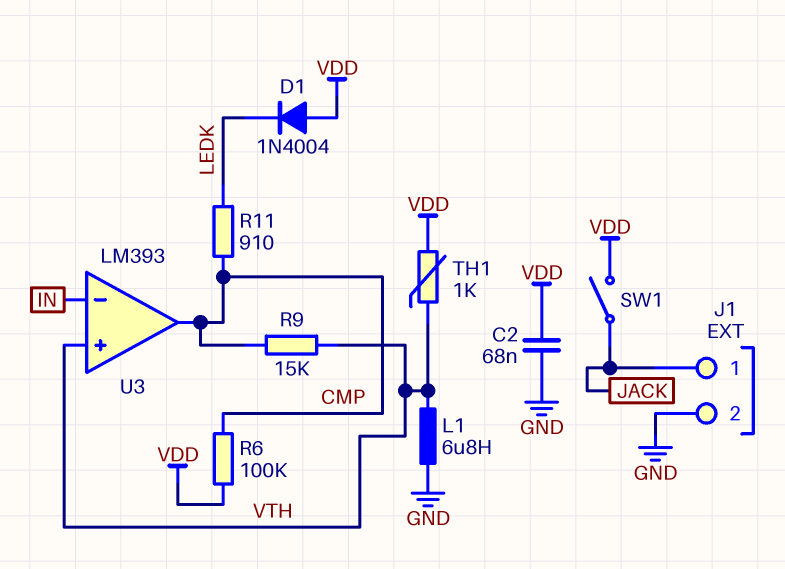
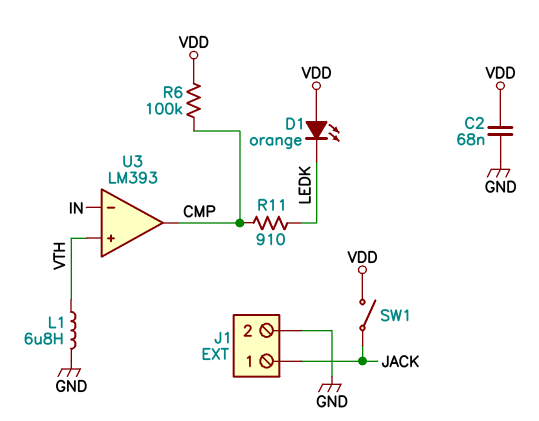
D1: diode 1N4004 (A VDD, K LEDK) -> LED orange (A VDD, K LEDK)
R9: 15k (CMP, VTH) -> none
TH1: 1k (VDD, VTH) -> none

